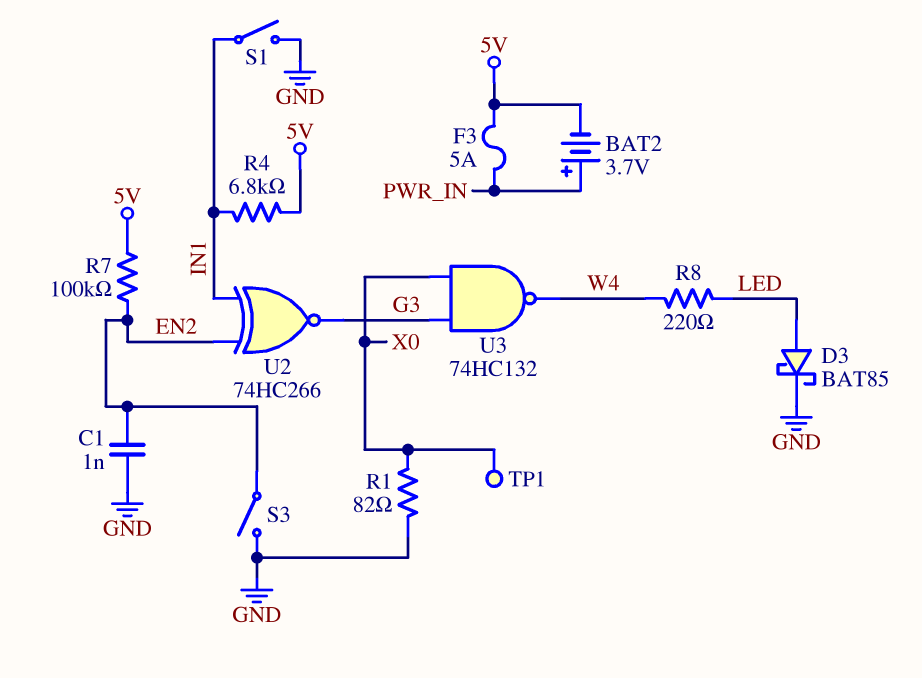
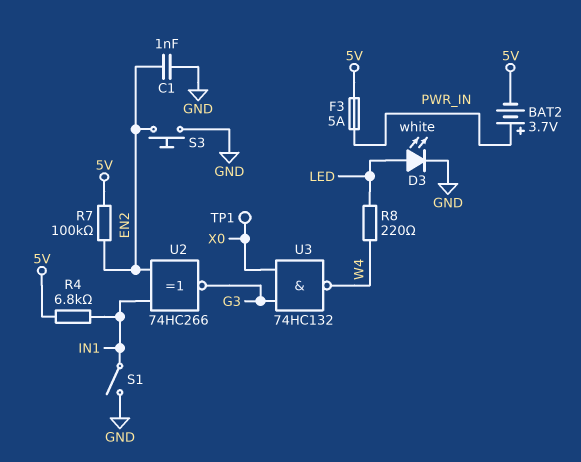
D3: schottky BAT85 (A LED, K GND) -> LED white (A LED, K GND)
R1: 82 (GND, X0) -> none
S3: switch (EN2, GND) -> button (EN2, GND)

